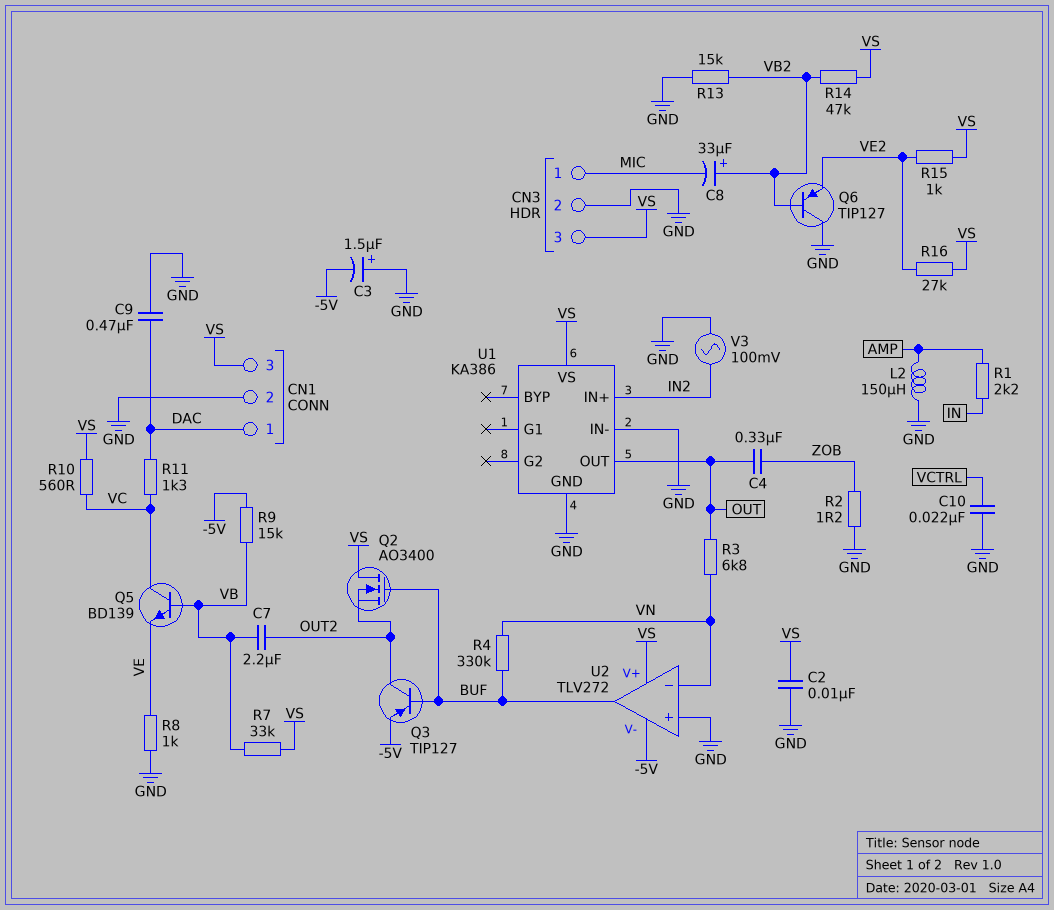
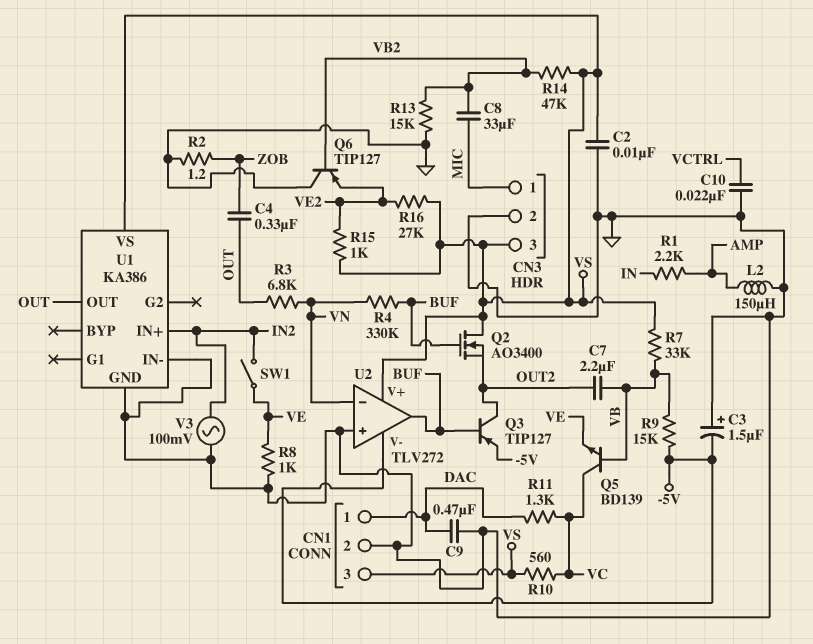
C8: 33uF (plus VB2, minus MIC) -> 33uF (MIC, VB2)
SW1: none -> switch (IN2, VE)

